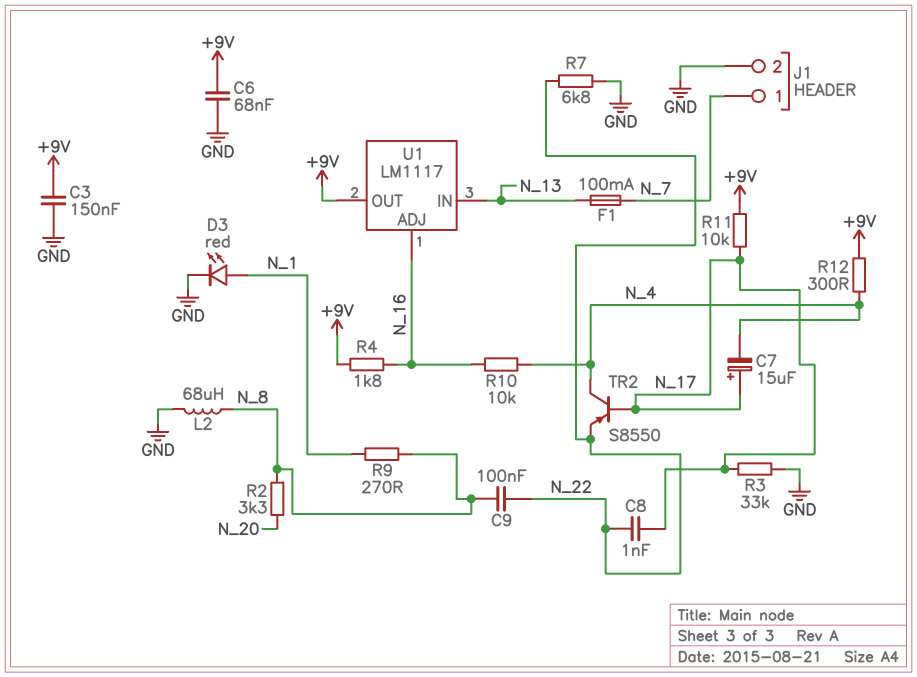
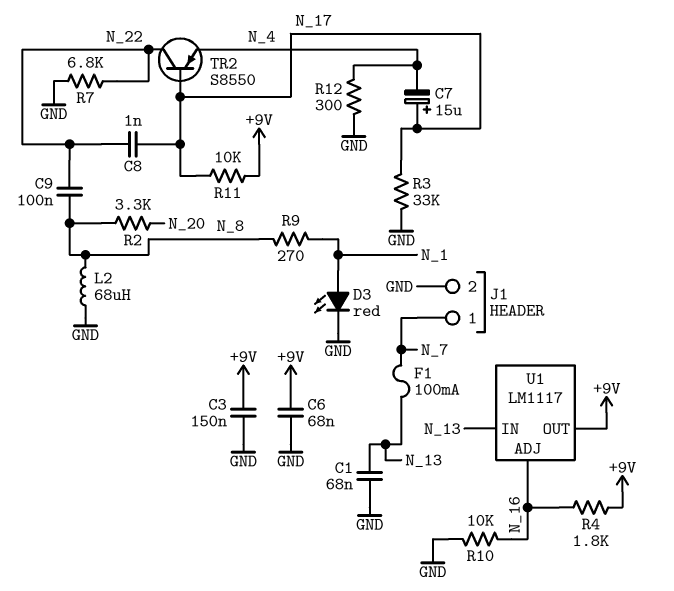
C1: none -> 68nF (GND, N_13)
R10: 10k (N_4, N_16) -> 10k (GND, N_16)
R12: 300 (+9V, N_4) -> 300 (GND, N_4)
TR2: PNP S8550 (B N_17, C N_4, E N_22) -> PNP S8550 (B N_17, C N_22, E N_4)

